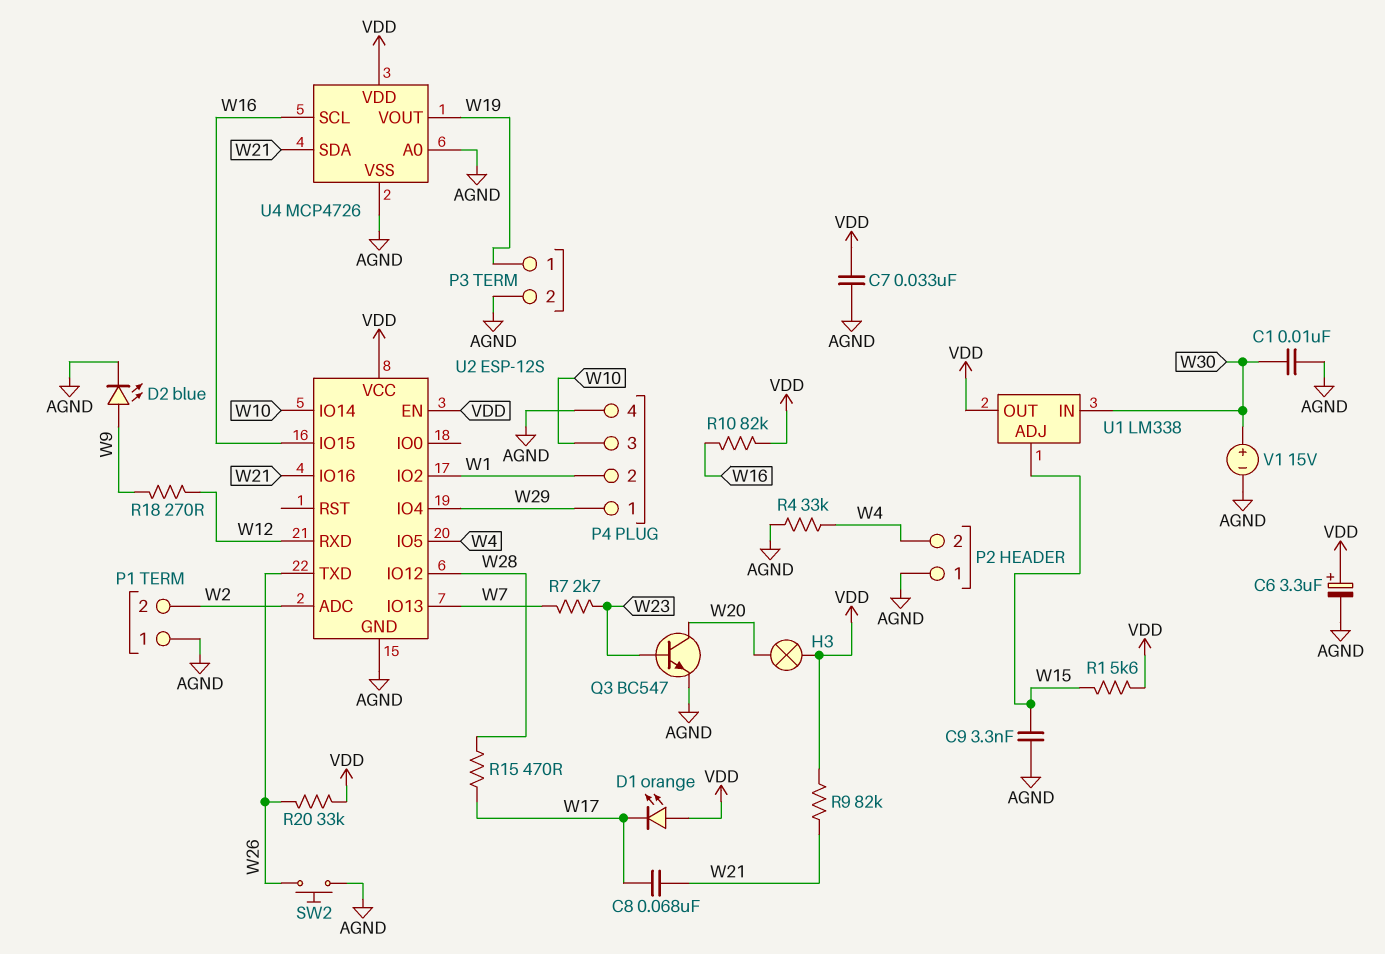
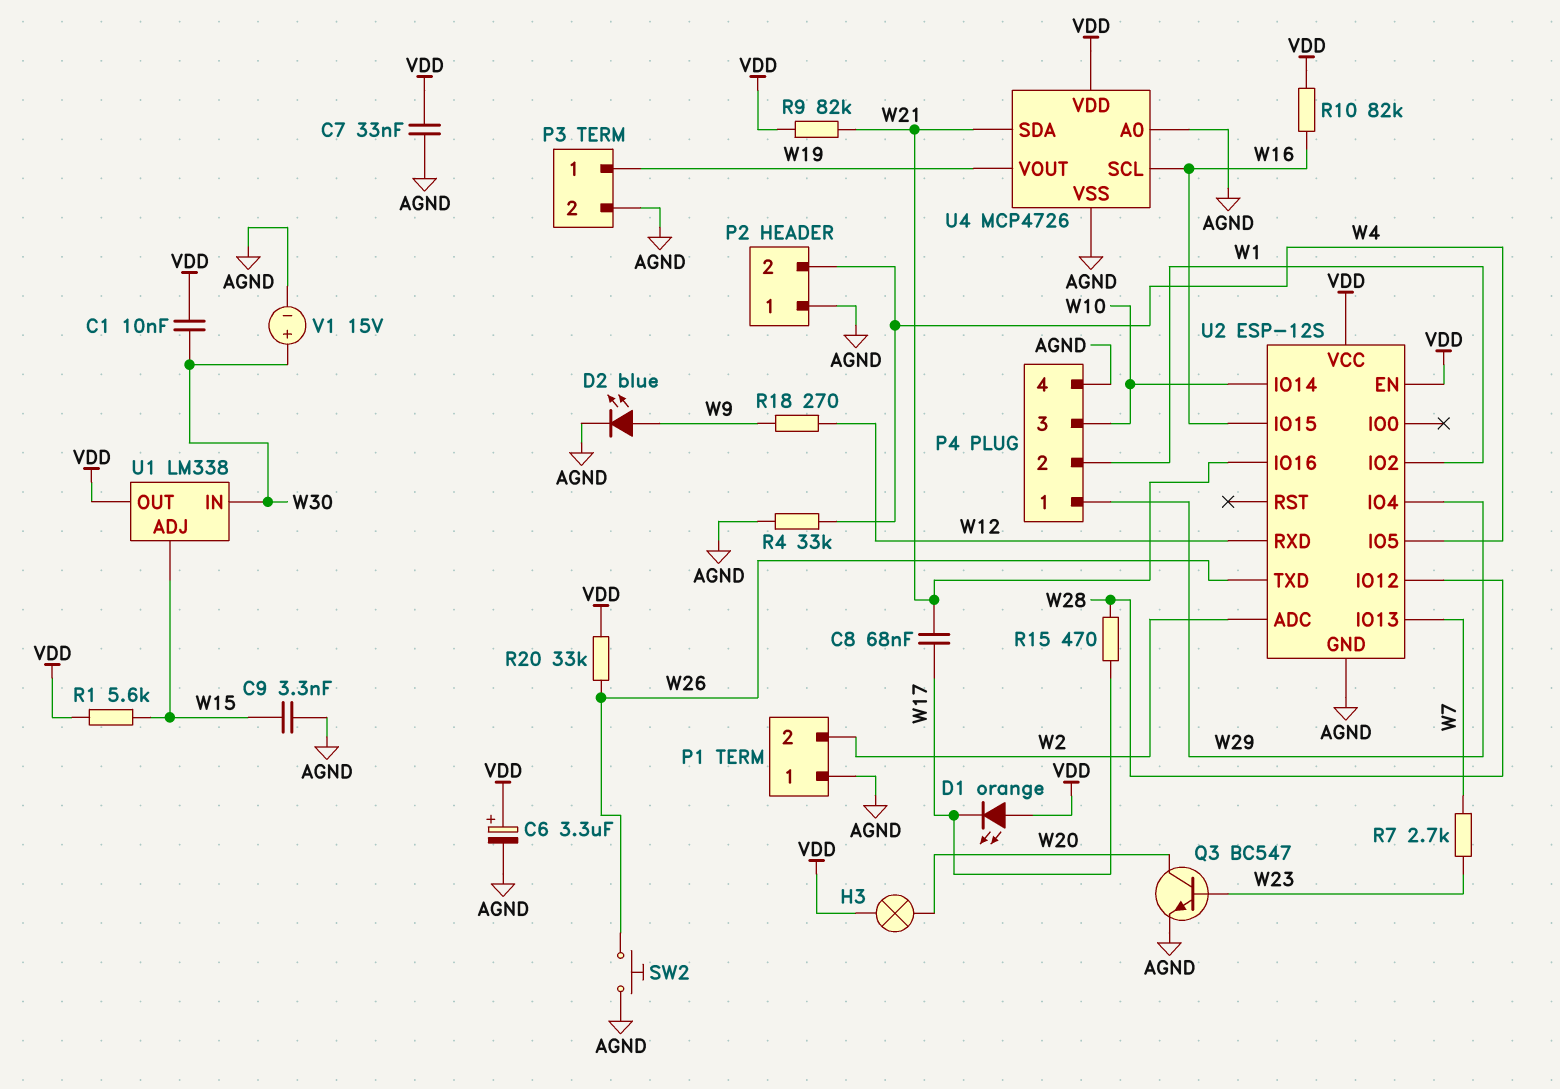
C1: 10nF (AGND, W30) -> 10nF (VDD, W30)

